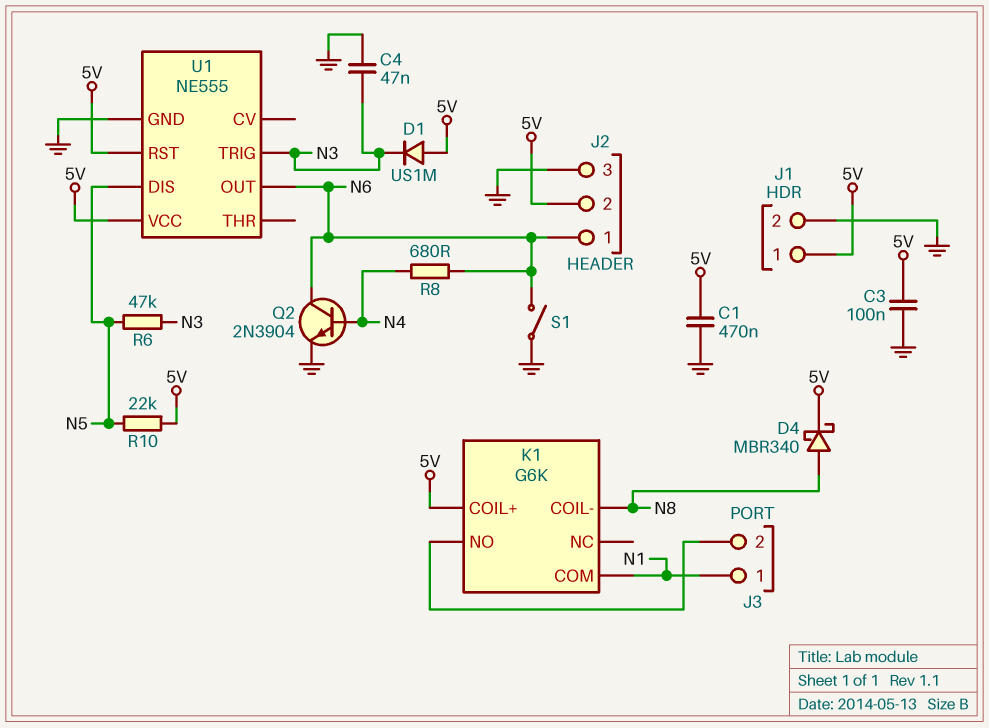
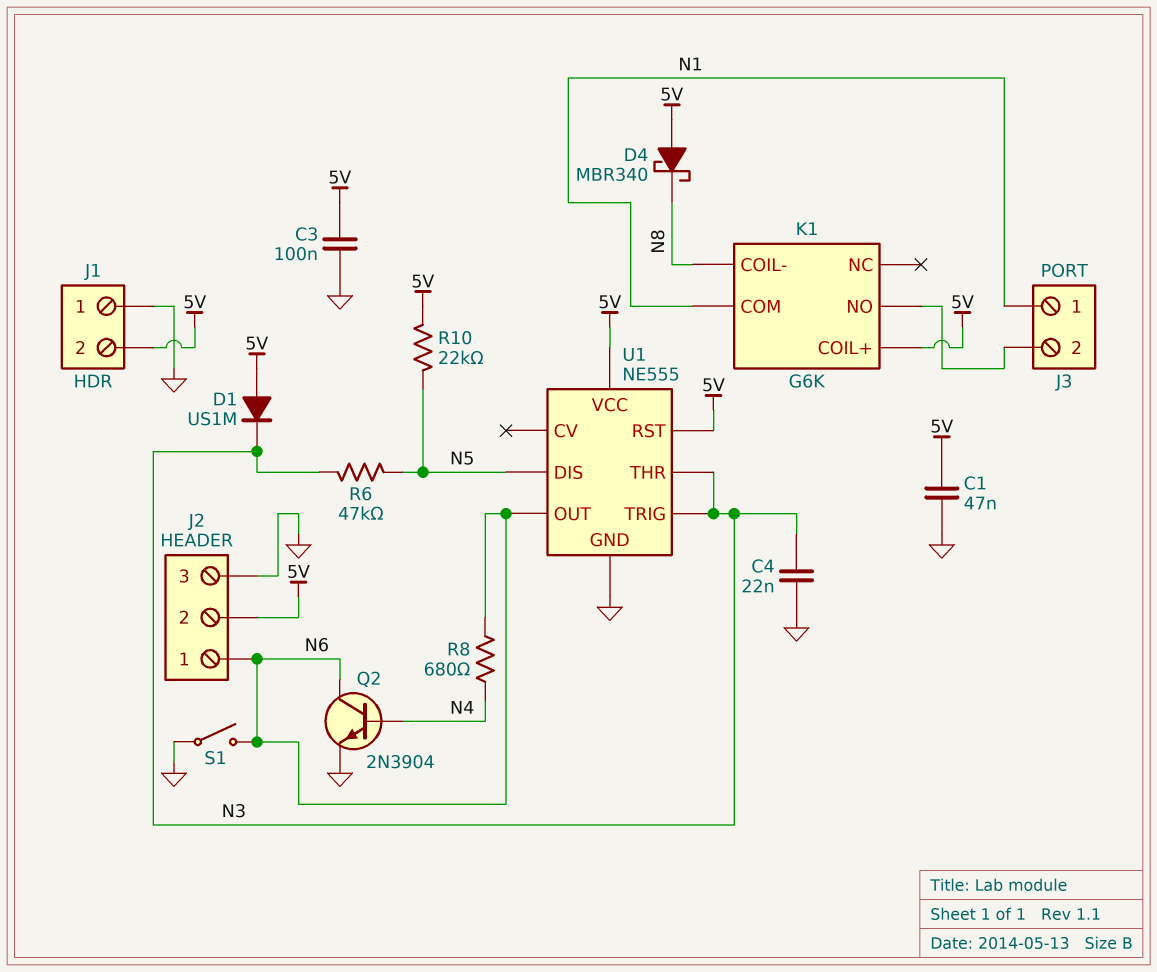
C1: 470nF (5V, GND) -> 47nF (5V, GND)
C4: 47nF (GND, N3) -> 22nF (GND, N3)
D4: schottky MBR340 (A N8, K 5V) -> schottky MBR340 (A 5V, K N8)
J1 pin 1: 5V -> GND
J1 pin 2: GND -> 5V
U1 pin THR: none -> N3

